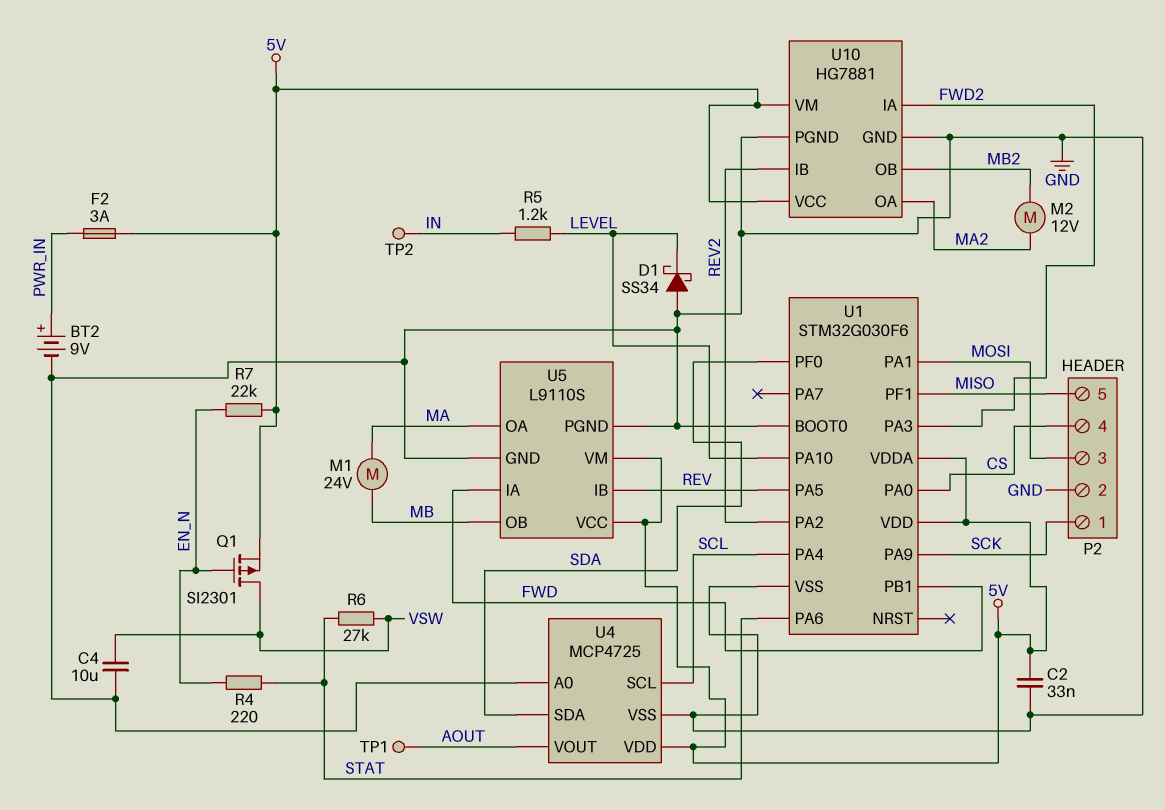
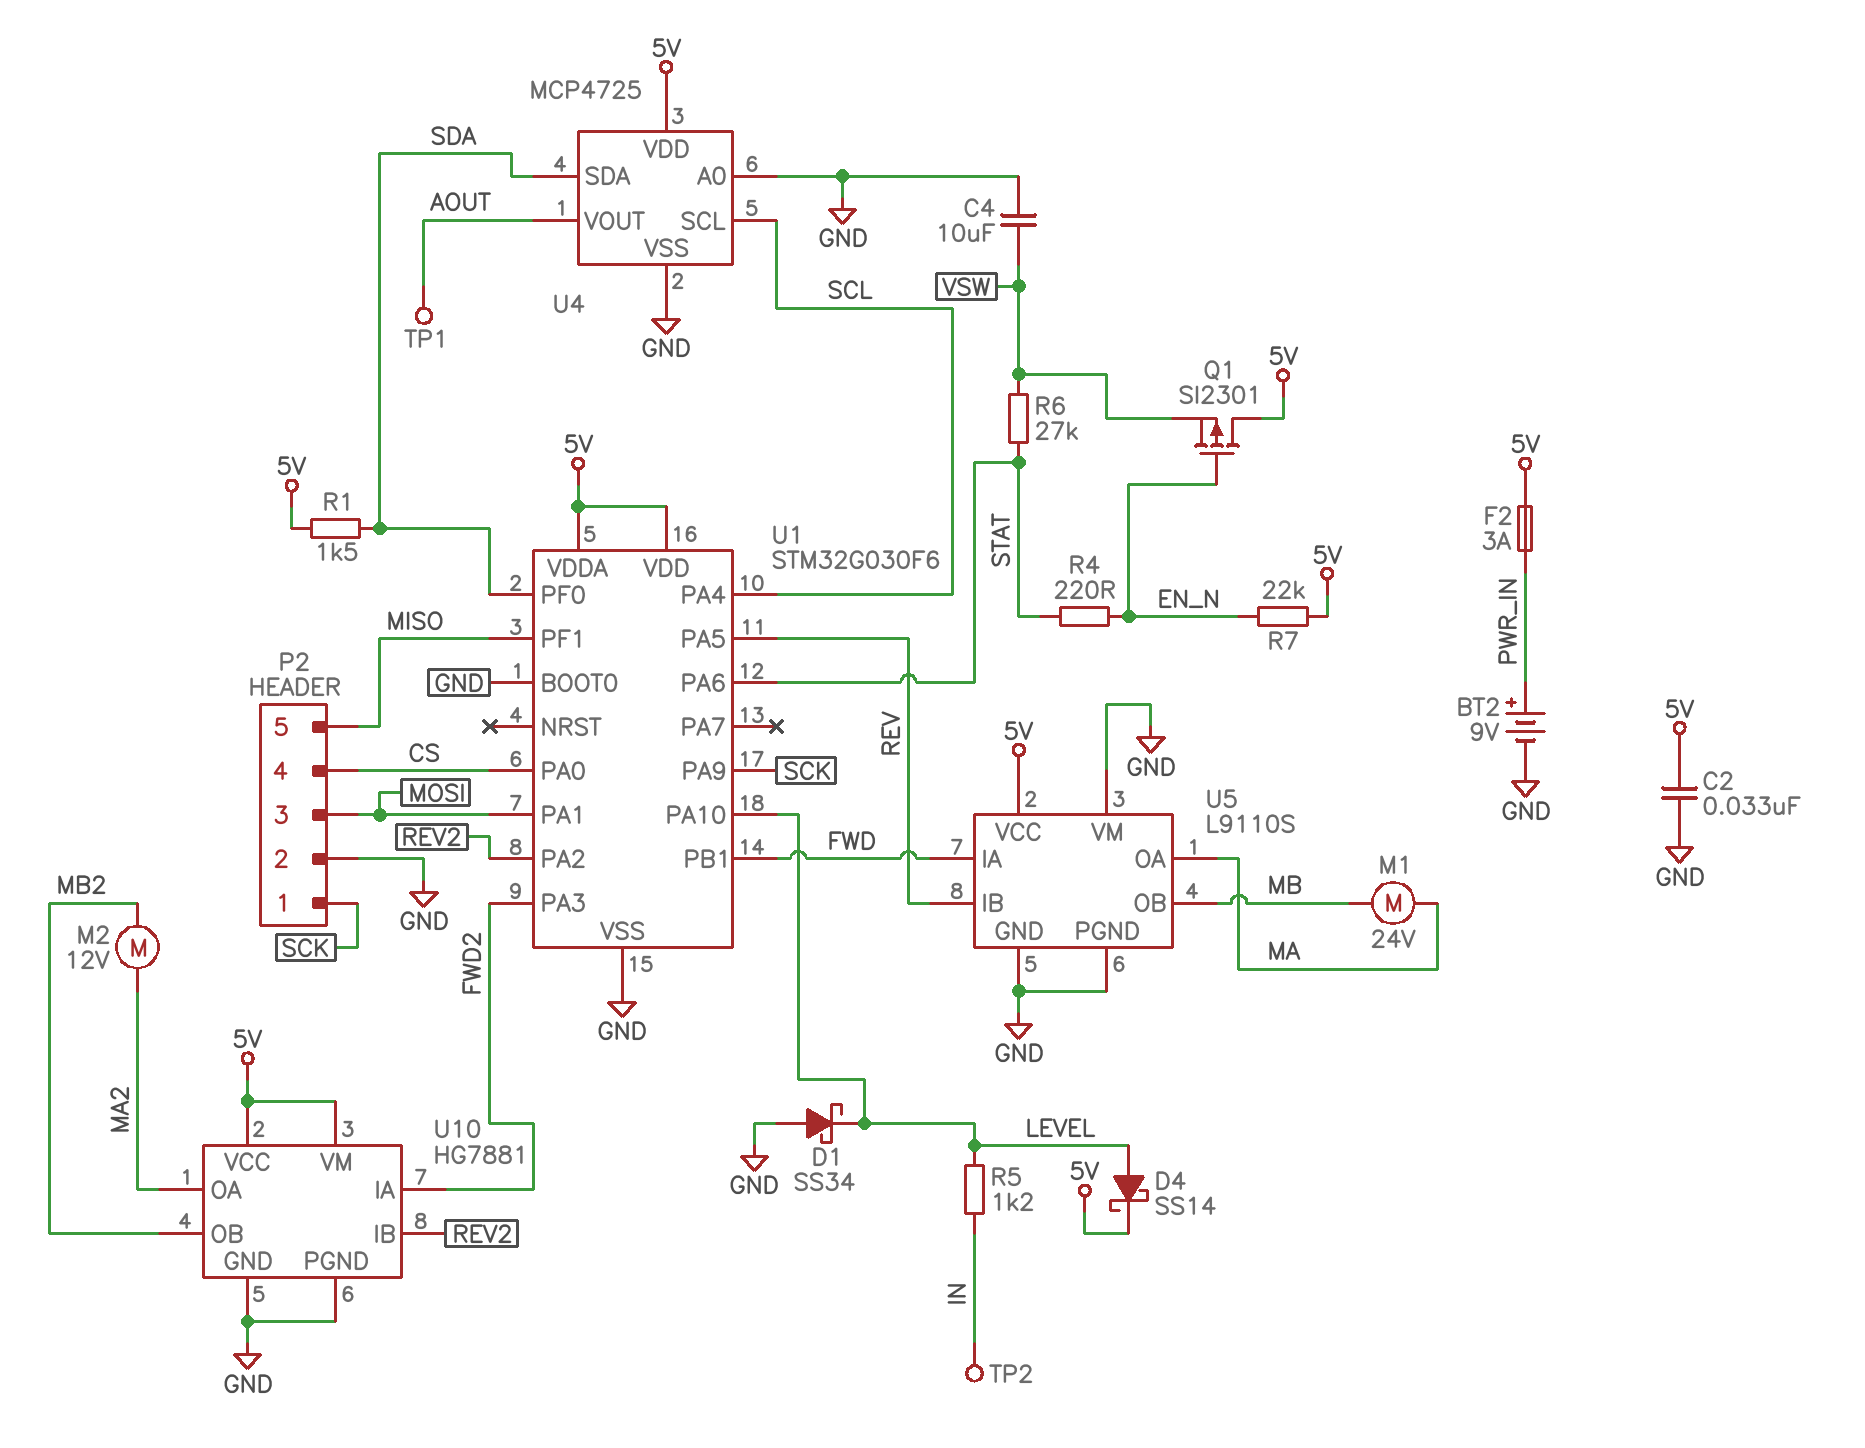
D4: none -> schottky SS14 (A LEVEL, K 5V)
Q1: PMOS SI2301 (G EN_N, D VSW, S 5V) -> PMOS SI2301 (G EN_N, D 5V, S VSW)
R1: none -> 1.5k (5V, SDA)
U5 pin VM: 5V -> GND

